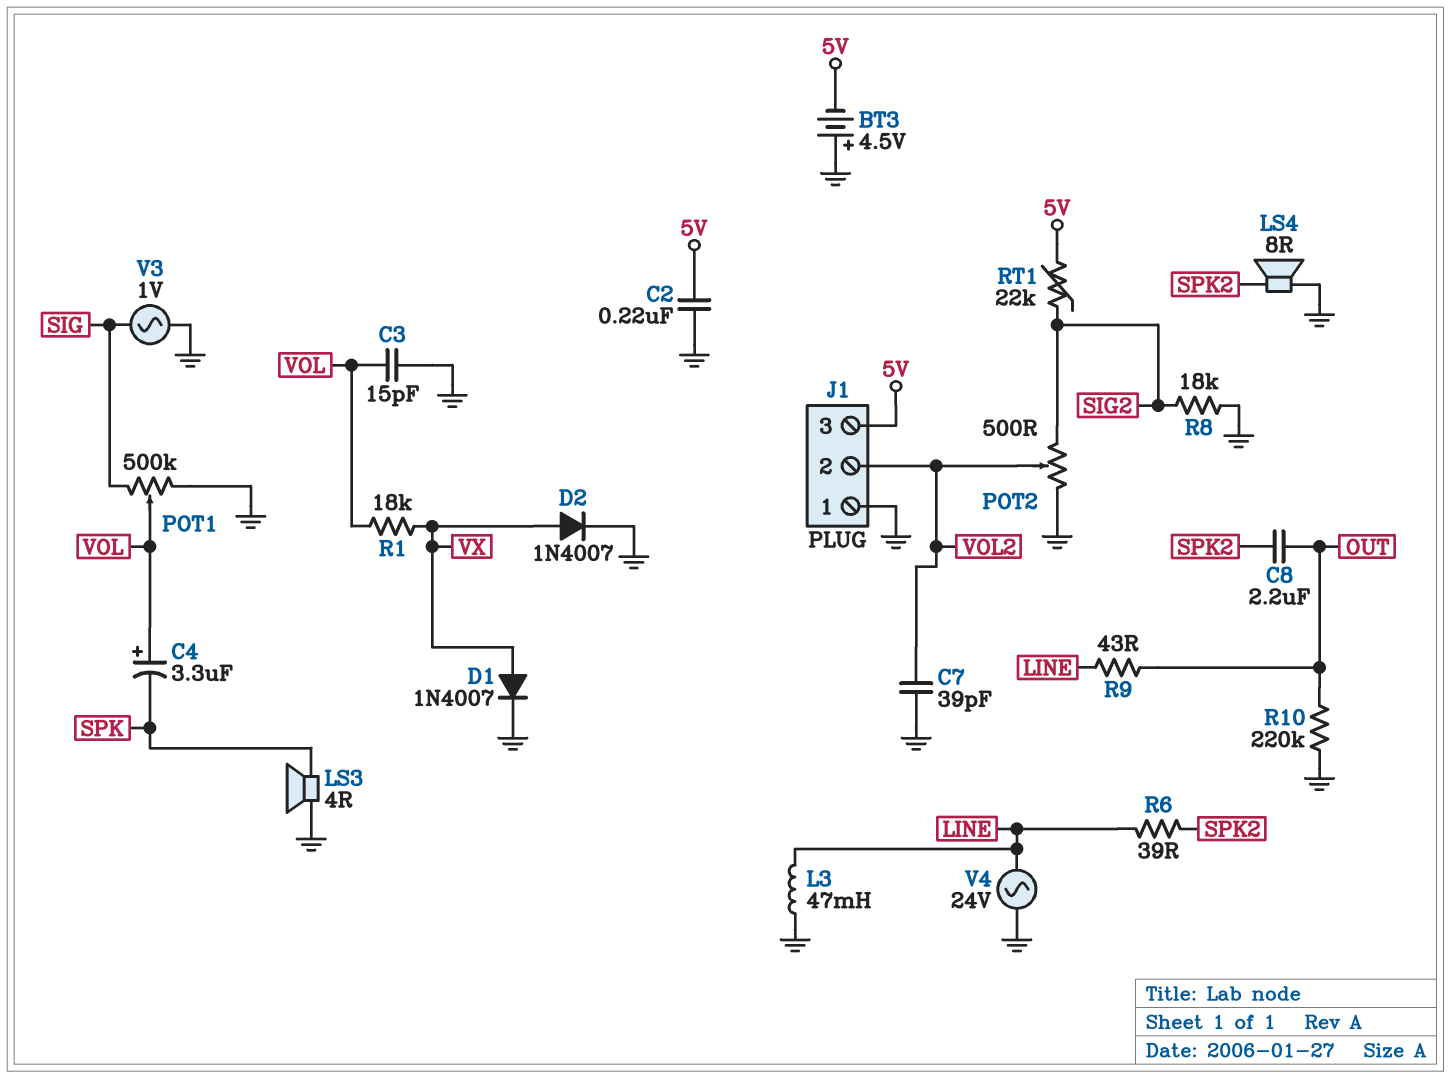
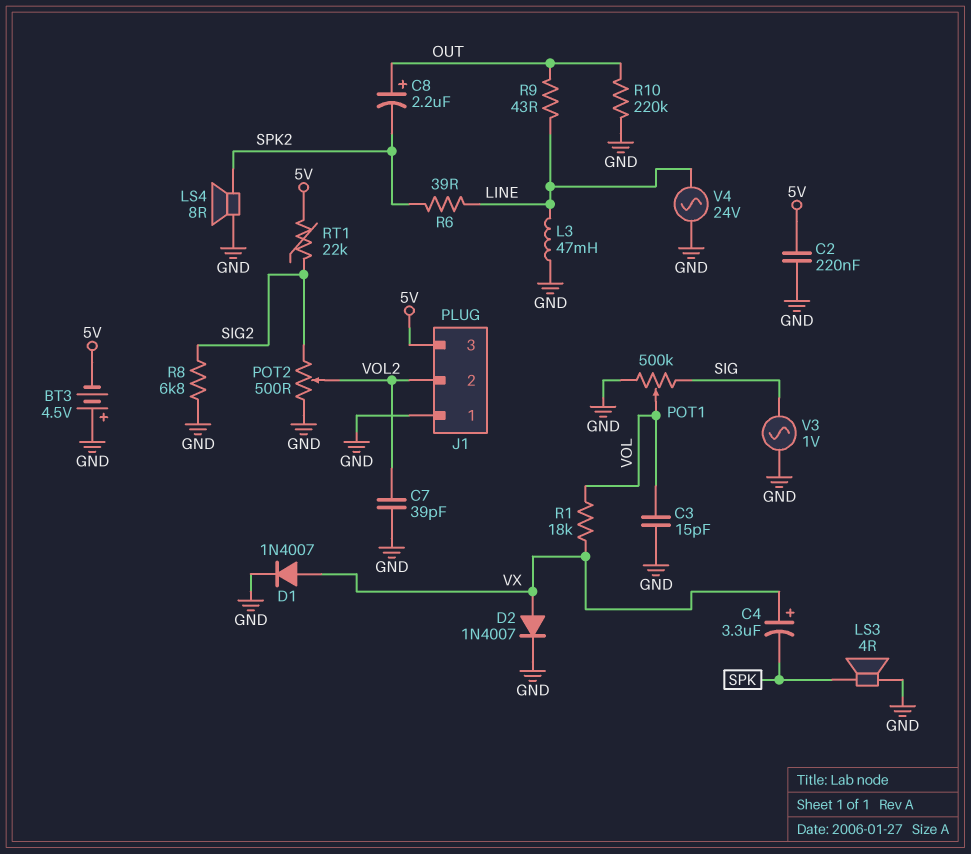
C4: 3.3uF (plus VOL, minus SPK) -> 3.3uF (plus VX, minus SPK)
C8: 2.2uF (OUT, SPK2) -> 2.2uF (plus OUT, minus SPK2)
R8: 18k (GND, SIG2) -> 6.8k (GND, SIG2)

